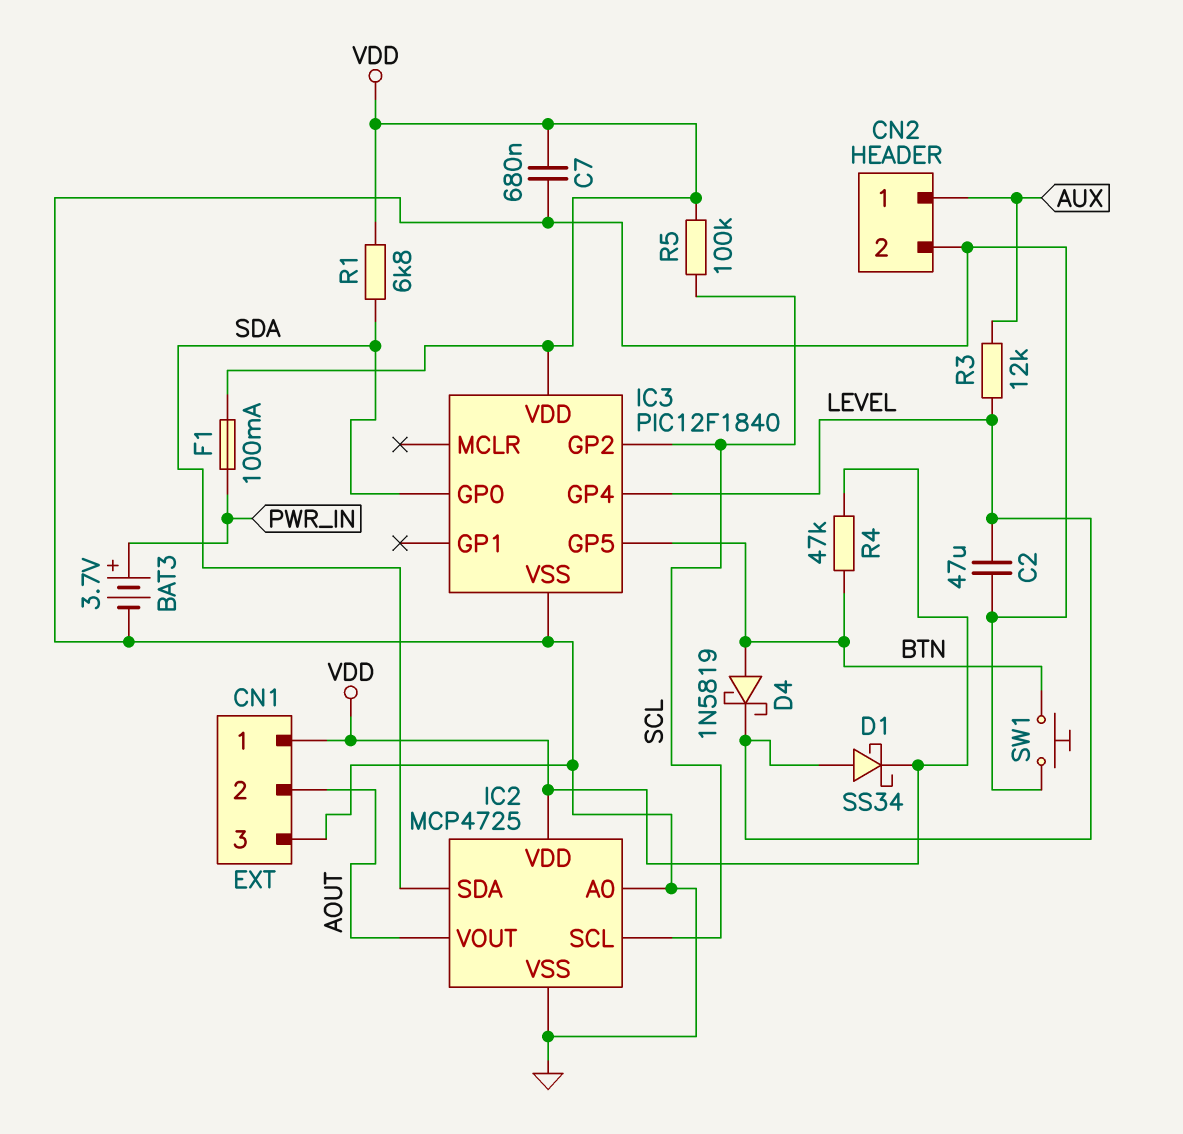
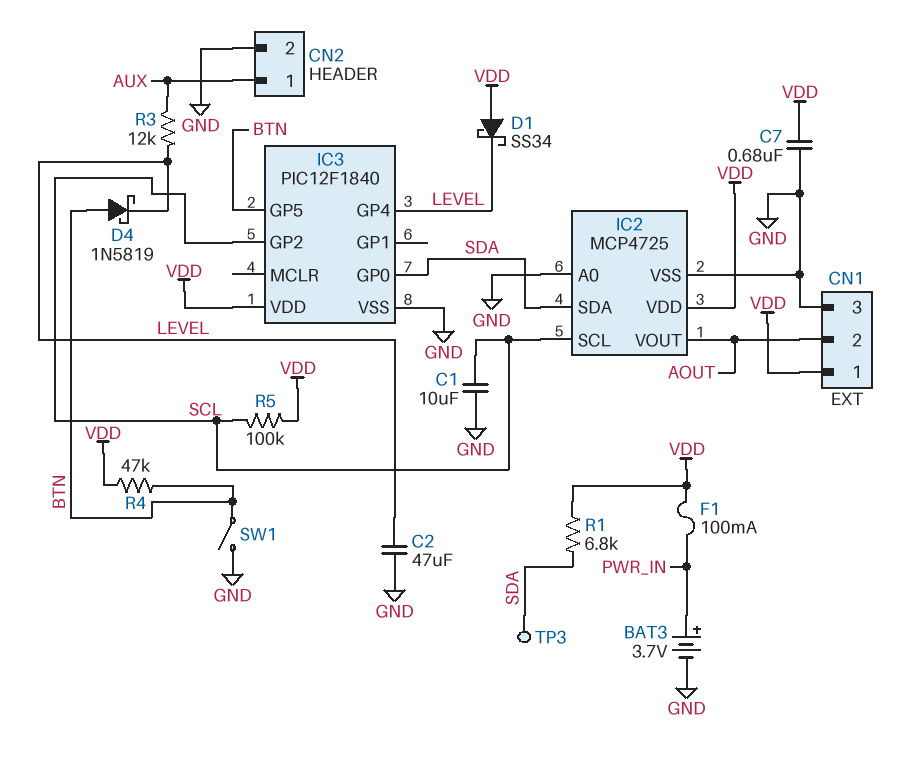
C1: none -> 10uF (GND, SCL)
D1: schottky SS34 (A LEVEL, K VDD) -> schottky SS34 (A VDD, K LEVEL)
SW1: button (BTN, GND) -> switch (BTN, GND)
TP3: none -> test point (SDA)

